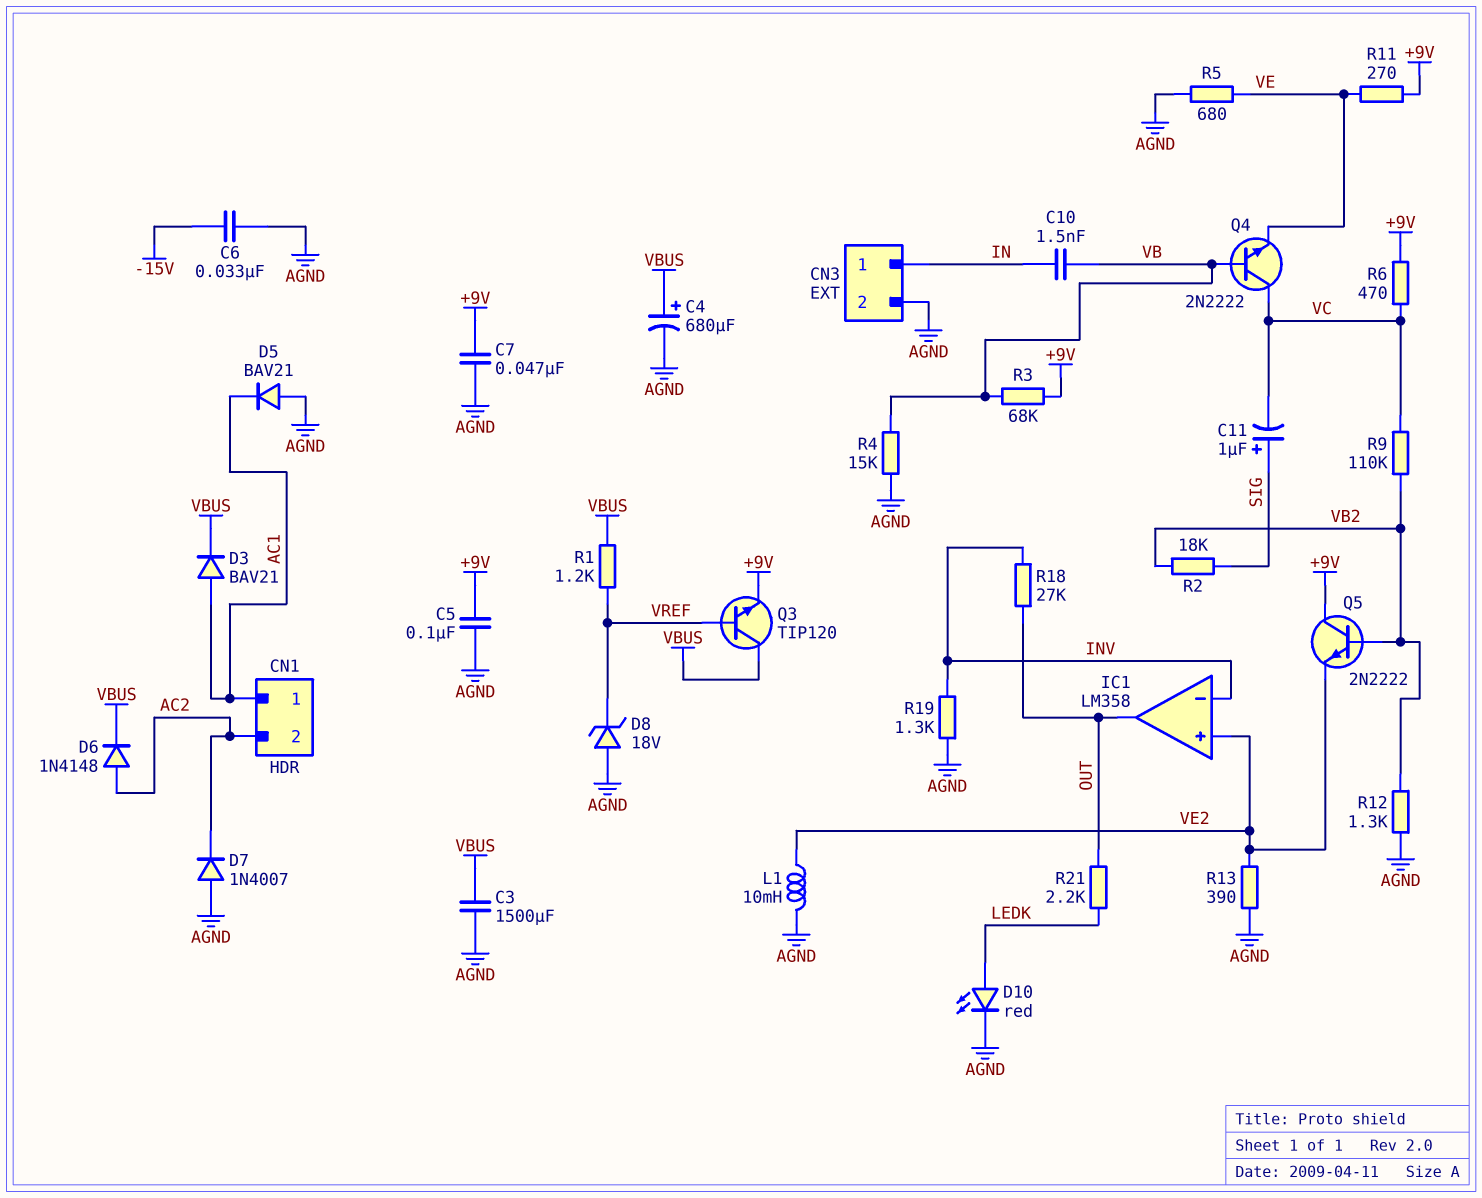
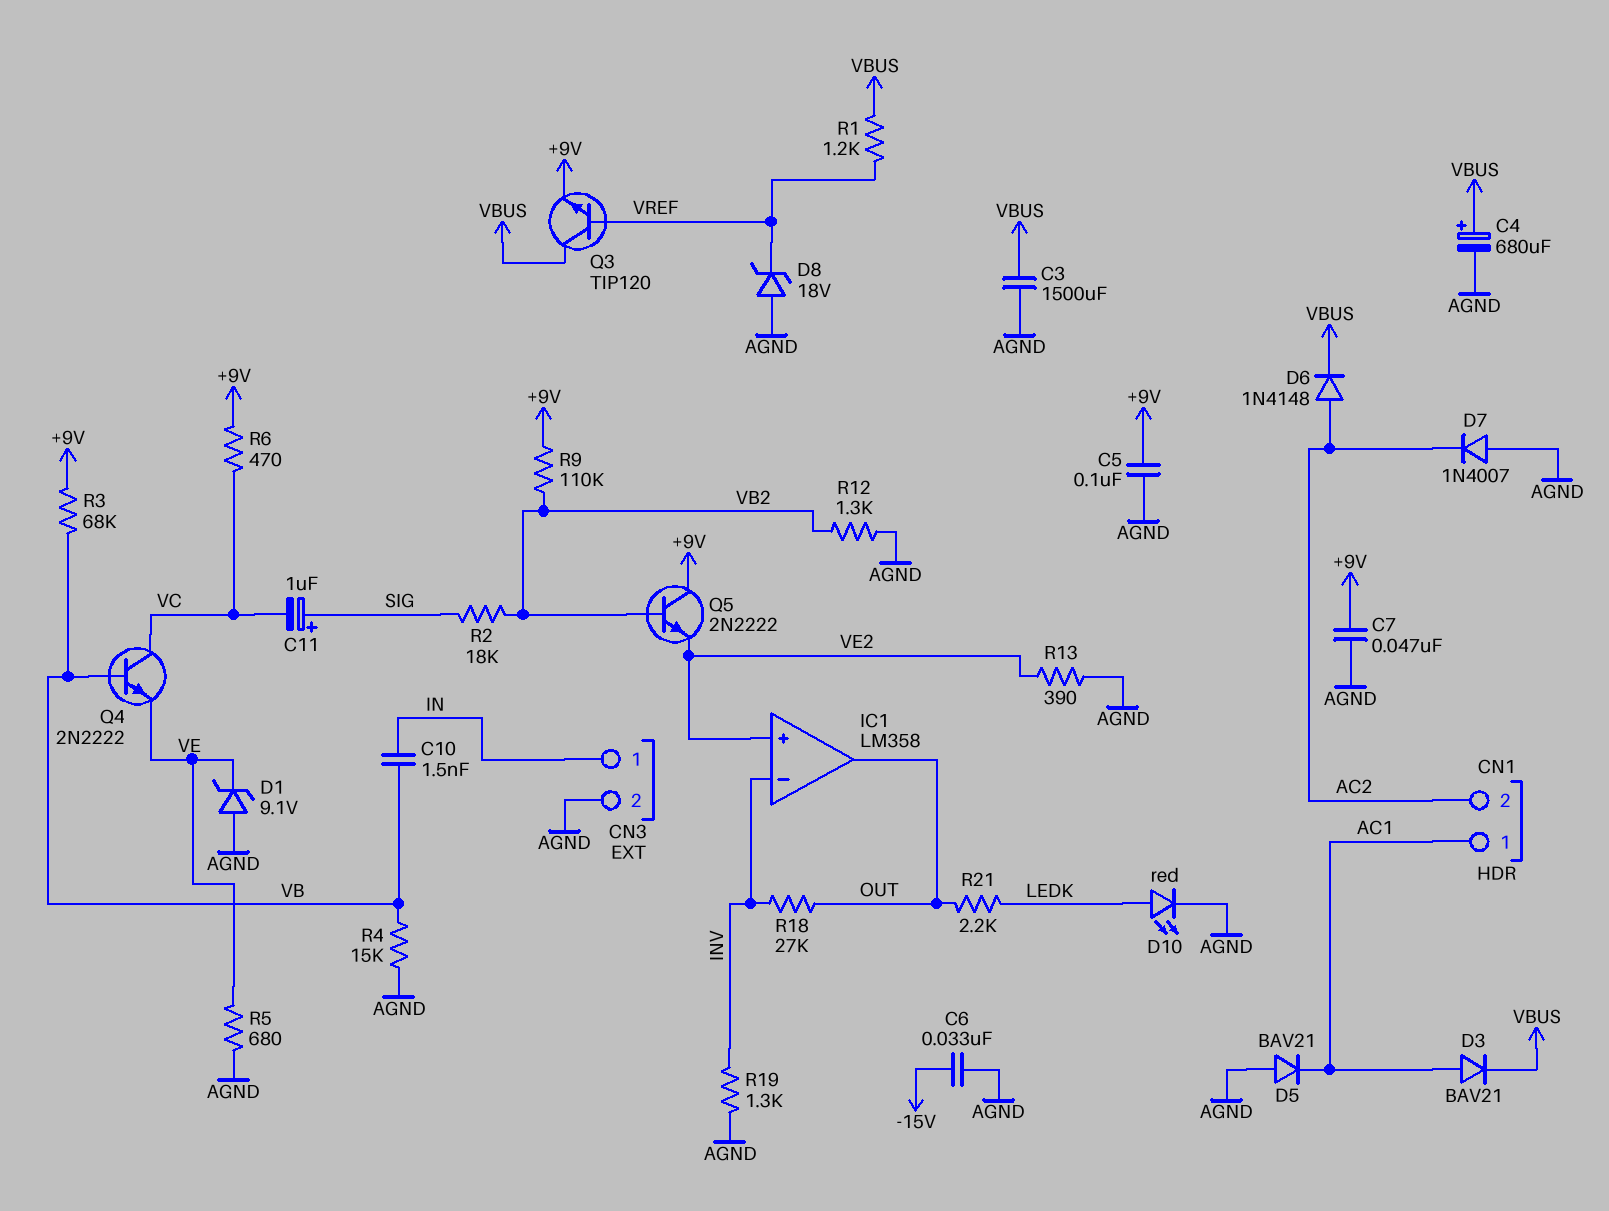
D1: none -> zener 9.1V (A AGND, K VE)
L1: 10mH (AGND, VE2) -> none
R9: 110k (VB2, VC) -> 110k (+9V, VB2)
R11: 270 (+9V, VE) -> none

